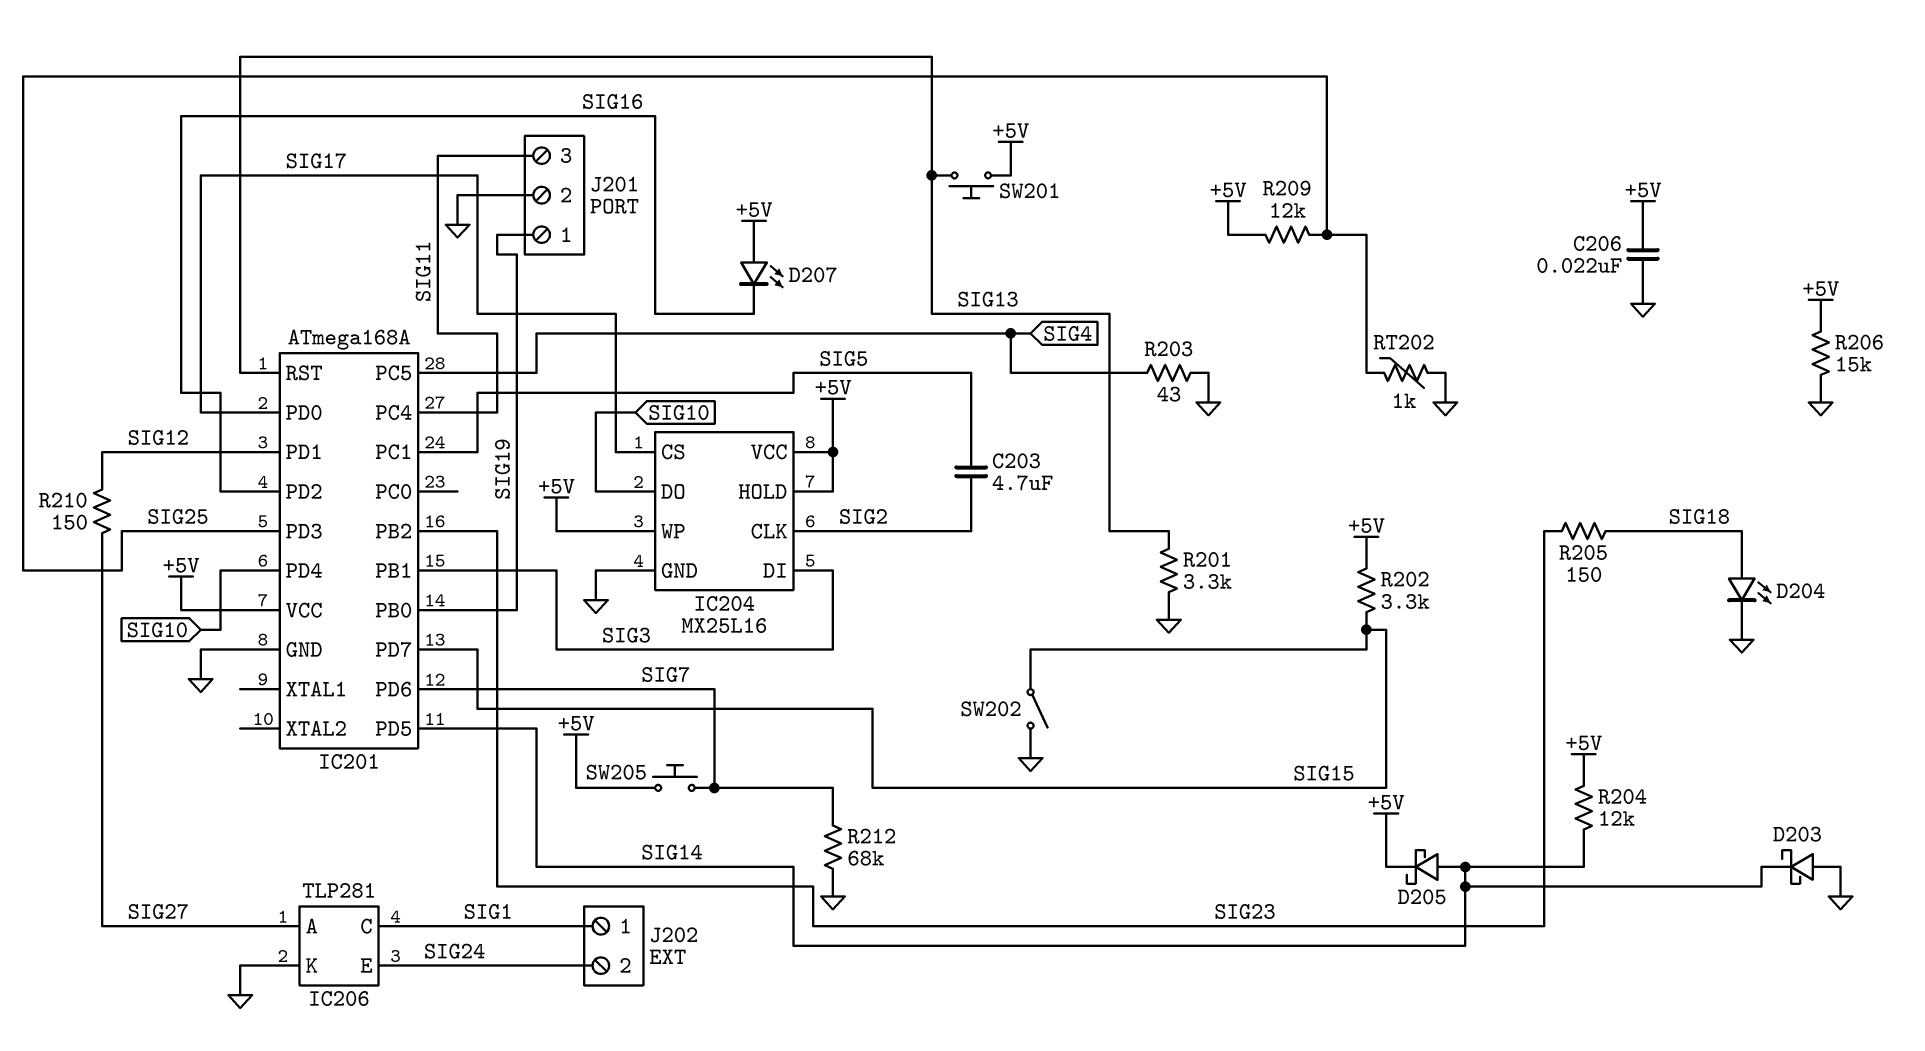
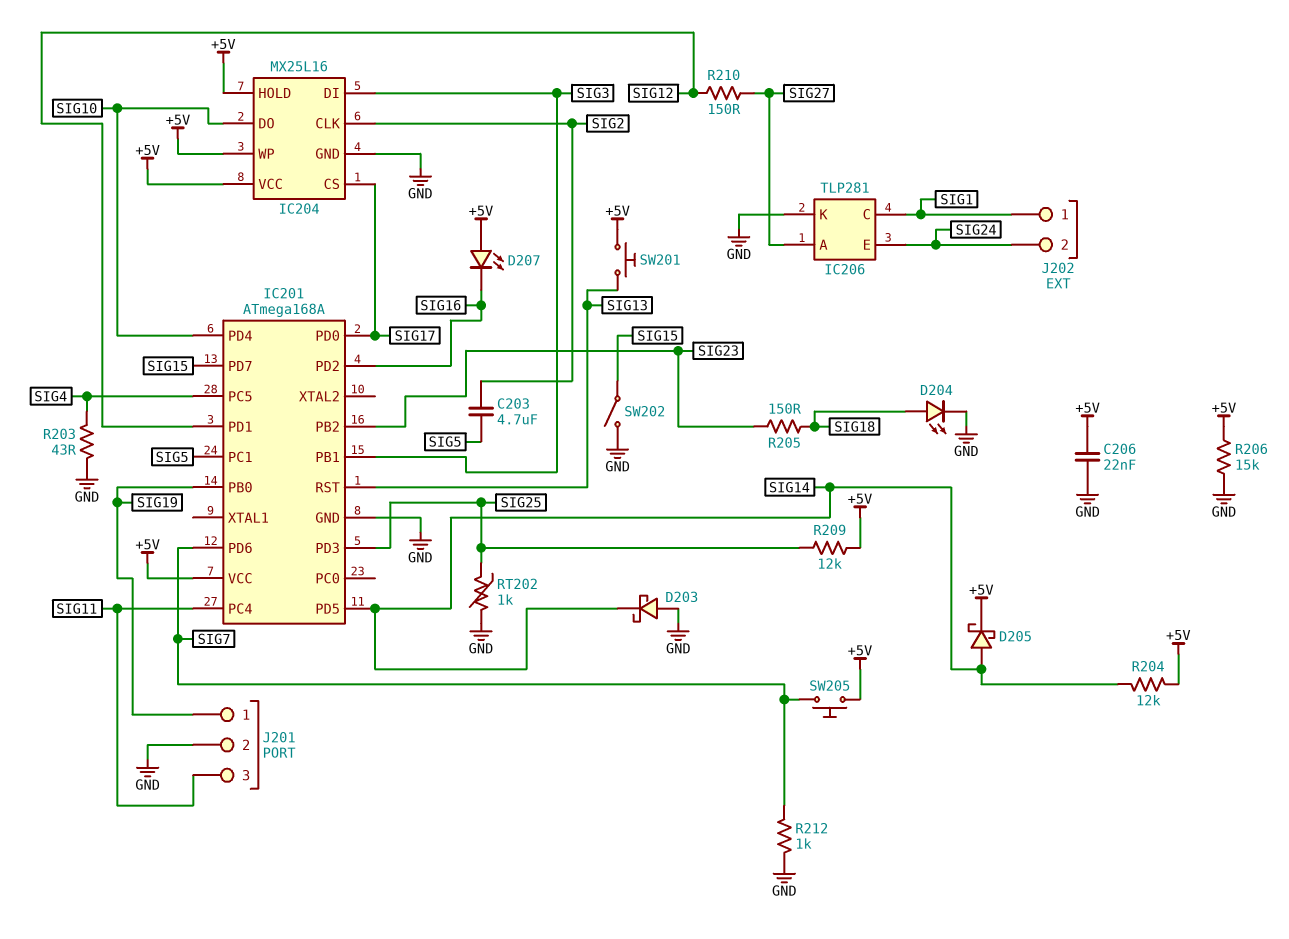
R201: 3.3k (GND, SIG13) -> none
R202: 3.3k (+5V, SIG15) -> none
R212: 68k (GND, SIG7) -> 1k (GND, SIG7)

